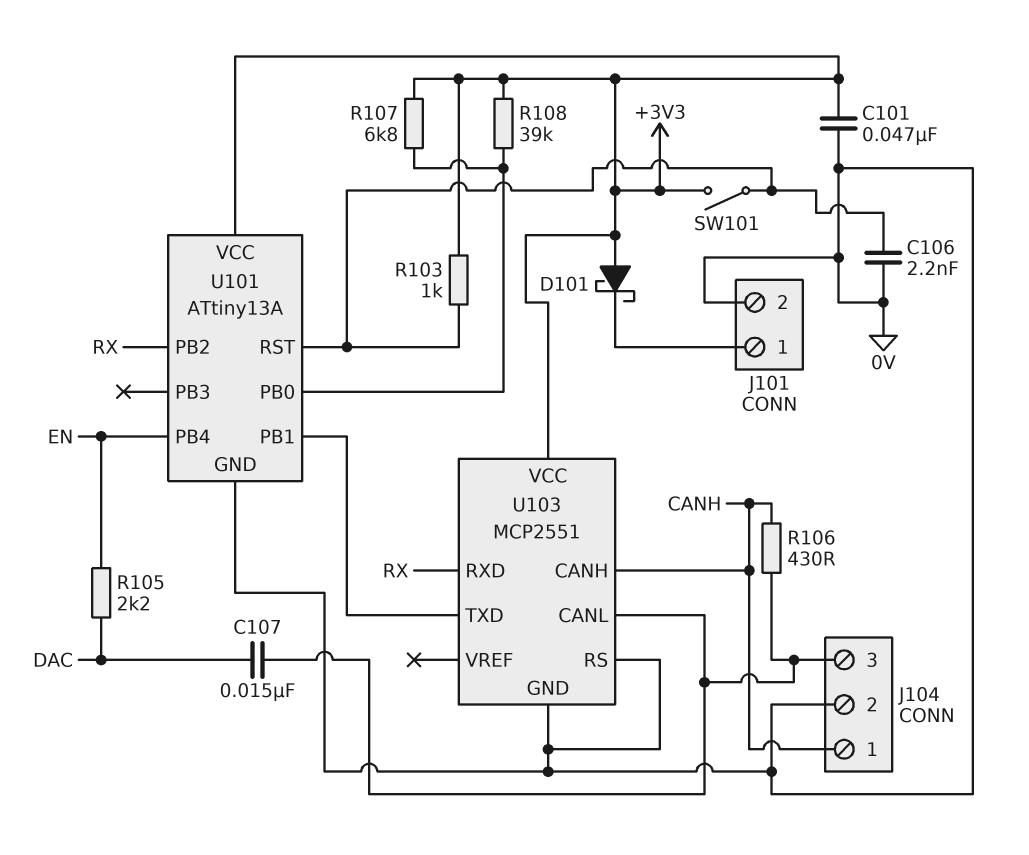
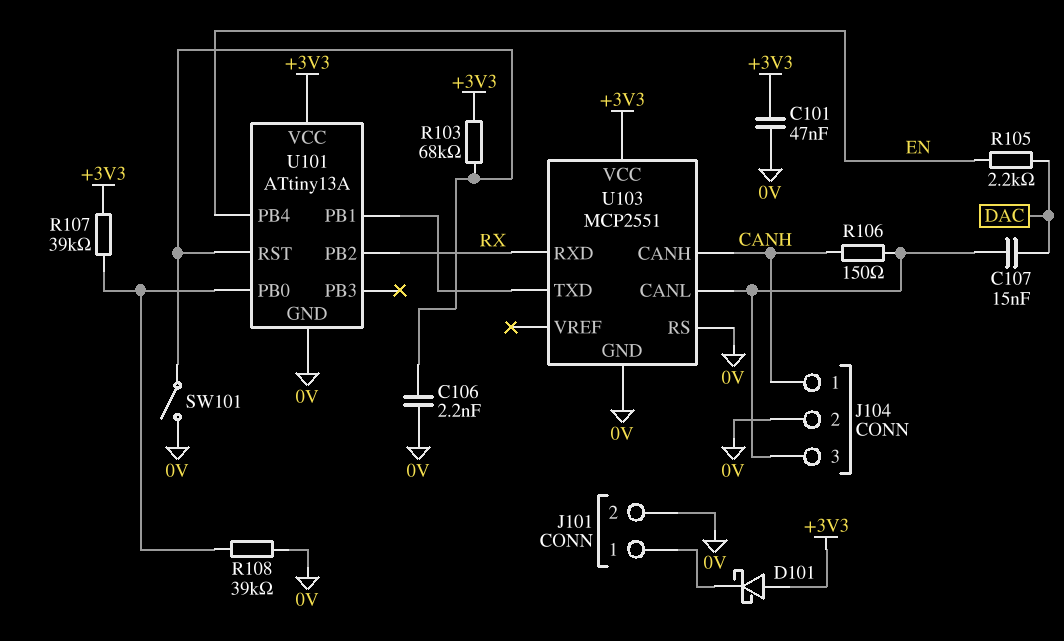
R103: 1k (+3V3, U101/RST) -> 68k (+3V3, U101/RST)
R106: 430 (CANH, J104/3) -> 150 (CANH, J104/3)
R107: 6.8k (+3V3, U101/PB0) -> 39k (+3V3, U101/PB0)
R108: 39k (+3V3, U101/PB0) -> 39k (0V, U101/PB0)
SW101: switch (+3V3, U101/RST) -> switch (0V, U101/RST)

